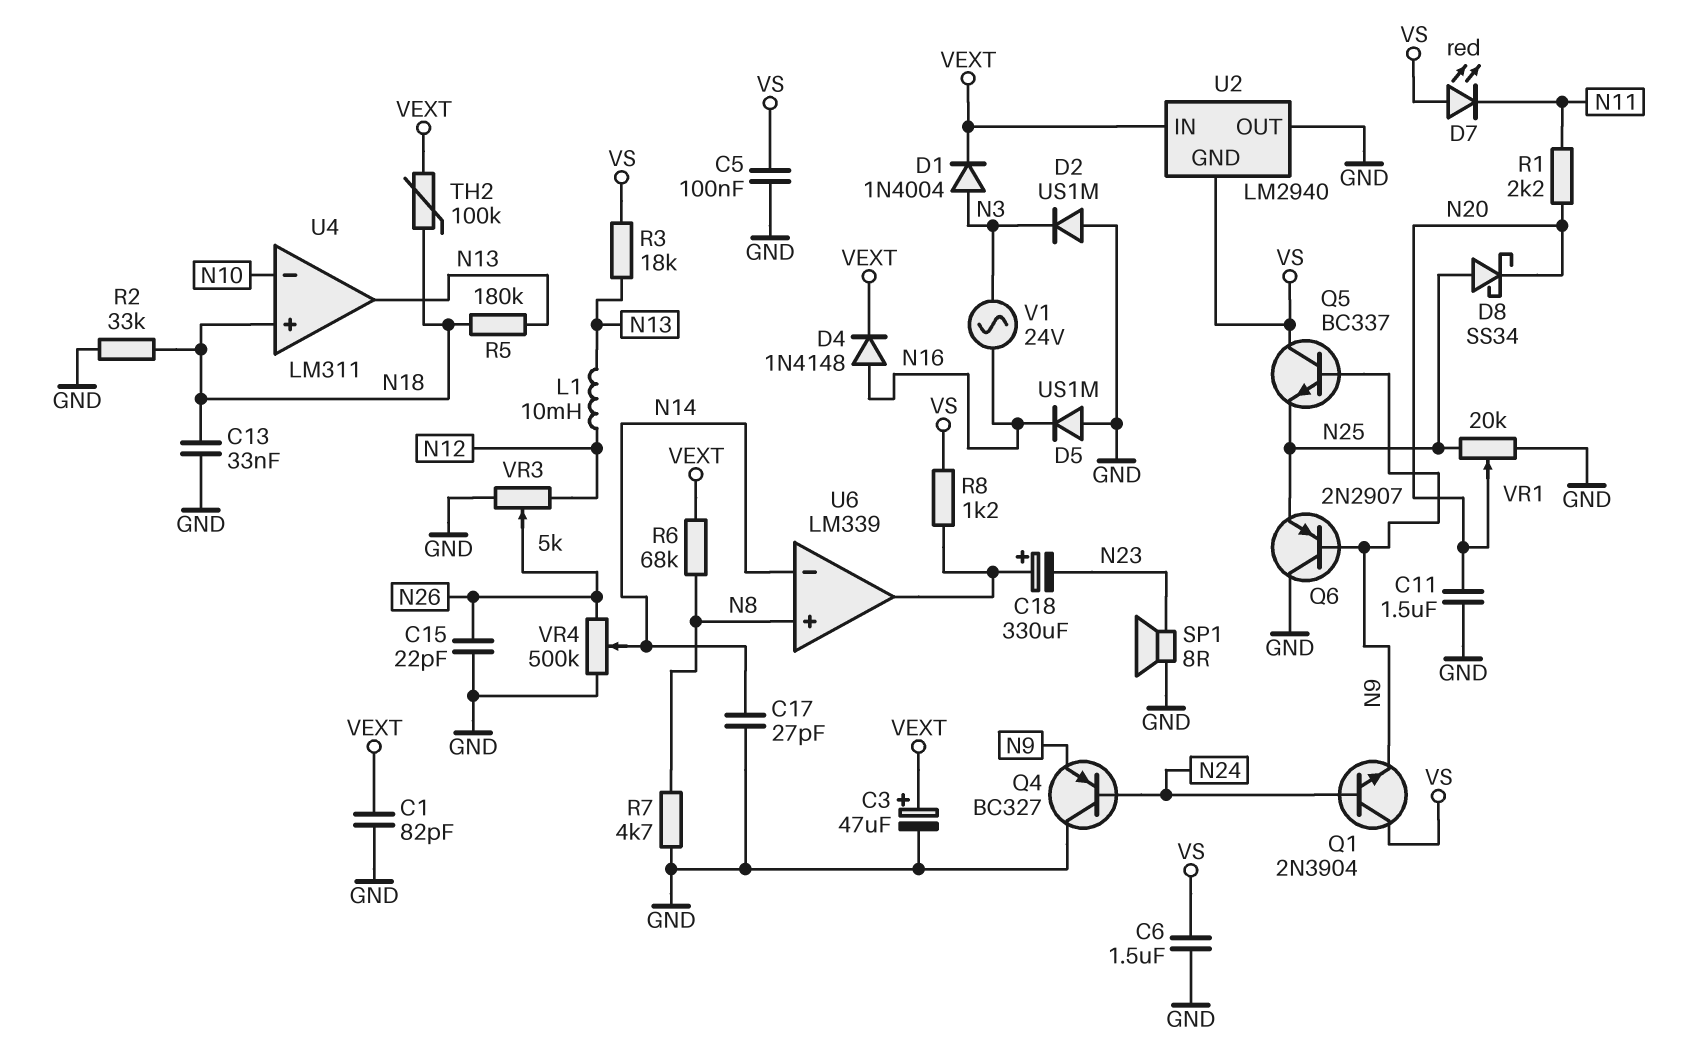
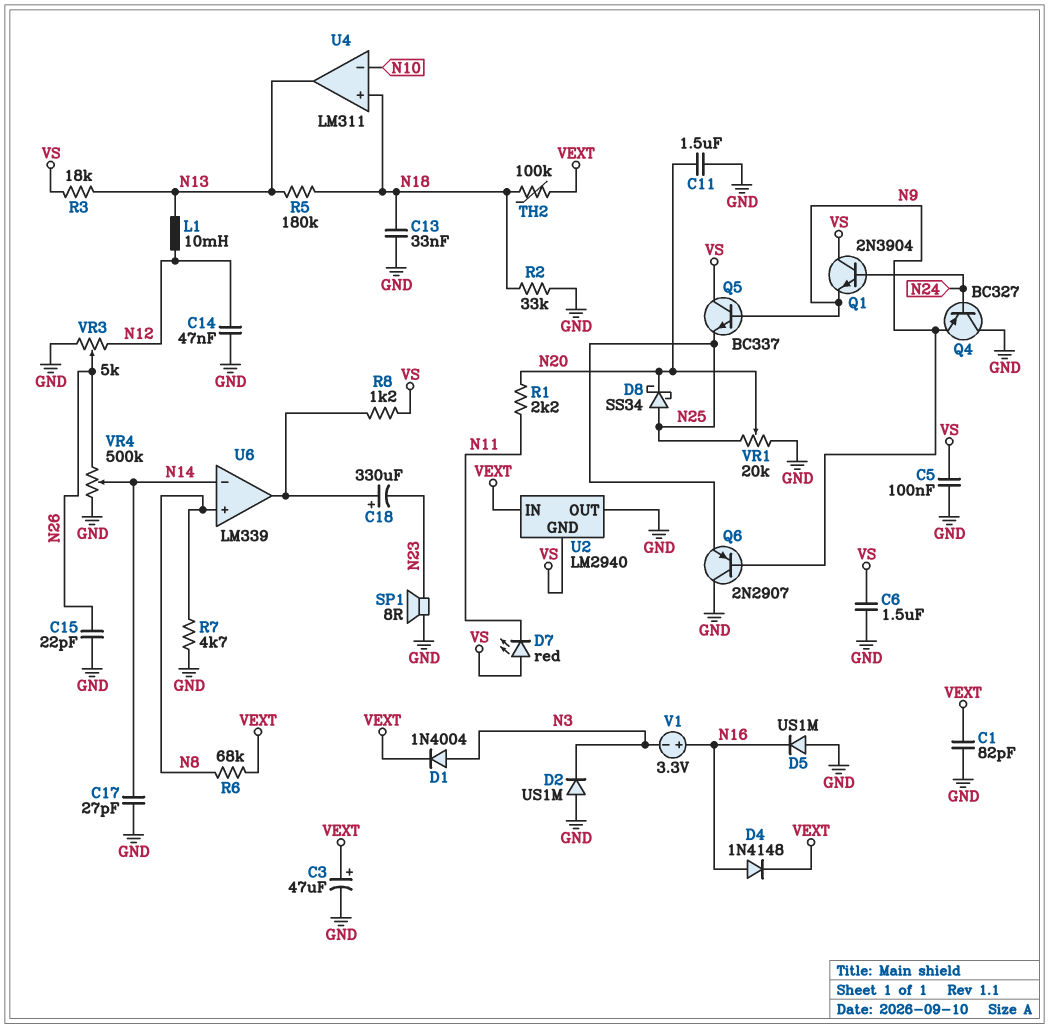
C14: none -> 47nF (GND, N12)
V1: AC 24V (N3, N16) -> 3.3V (plus N16, minus N3)

